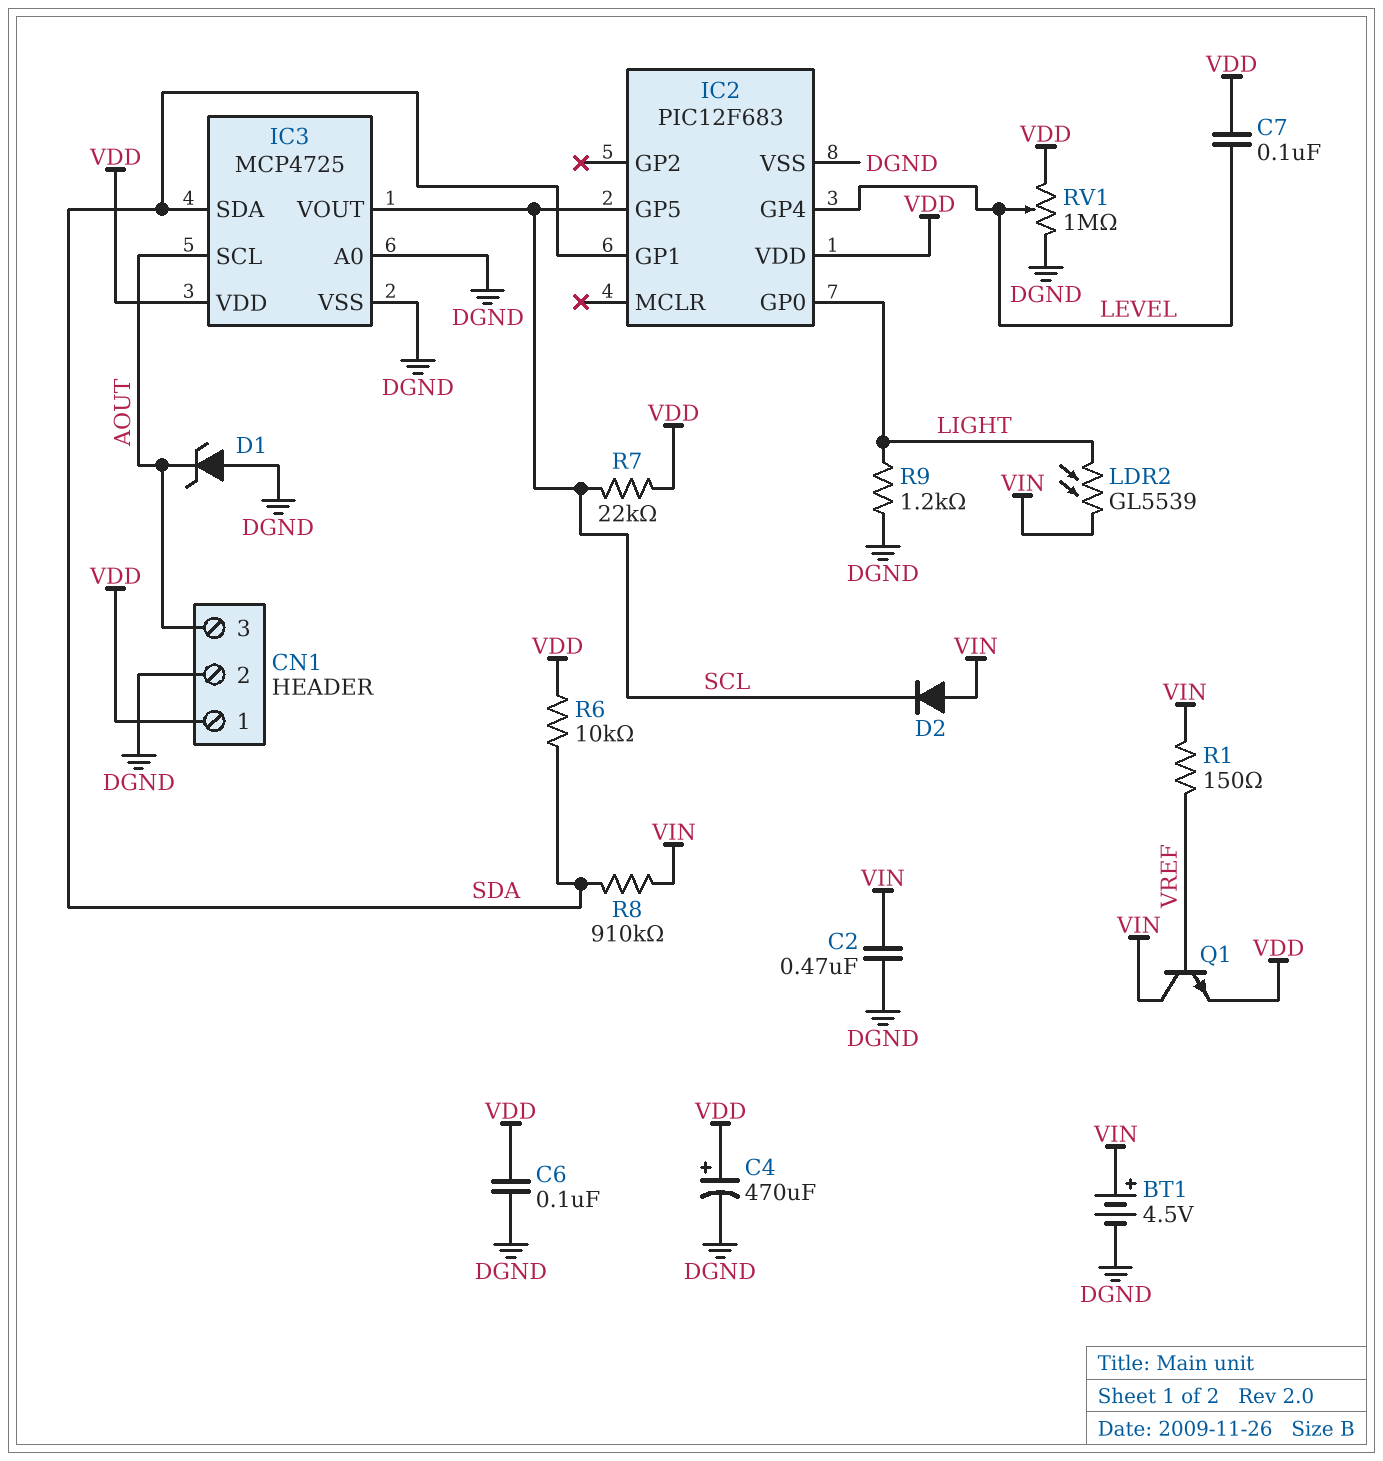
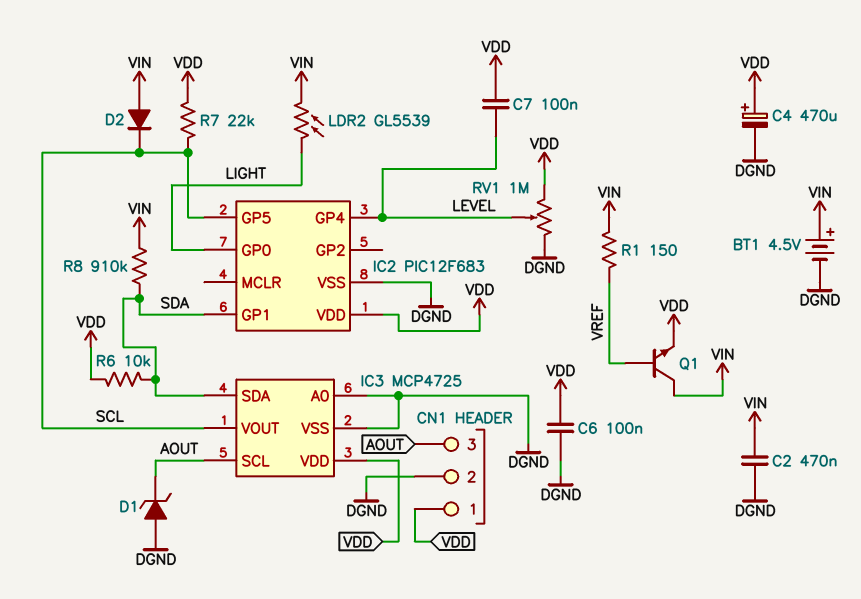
R9: 1.2k (DGND, LIGHT) -> none

